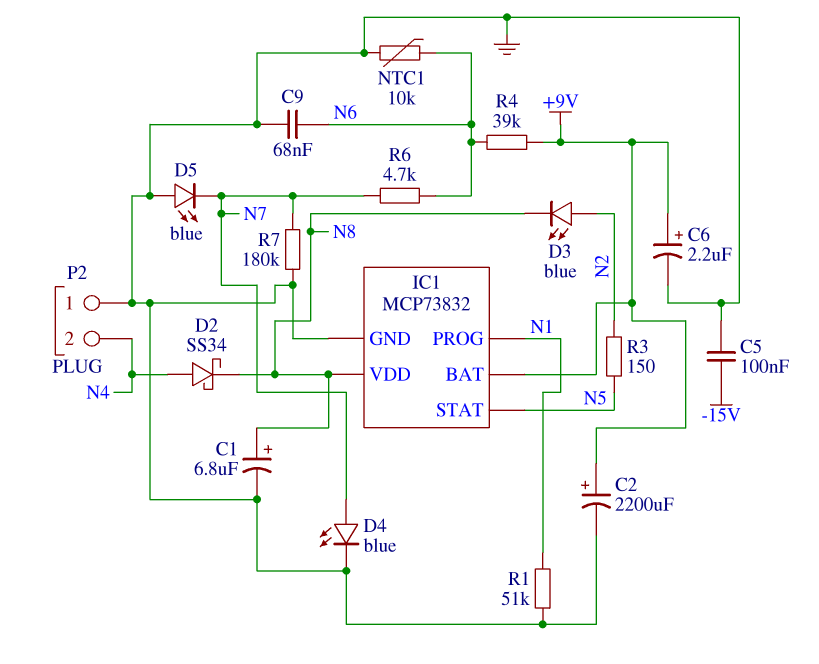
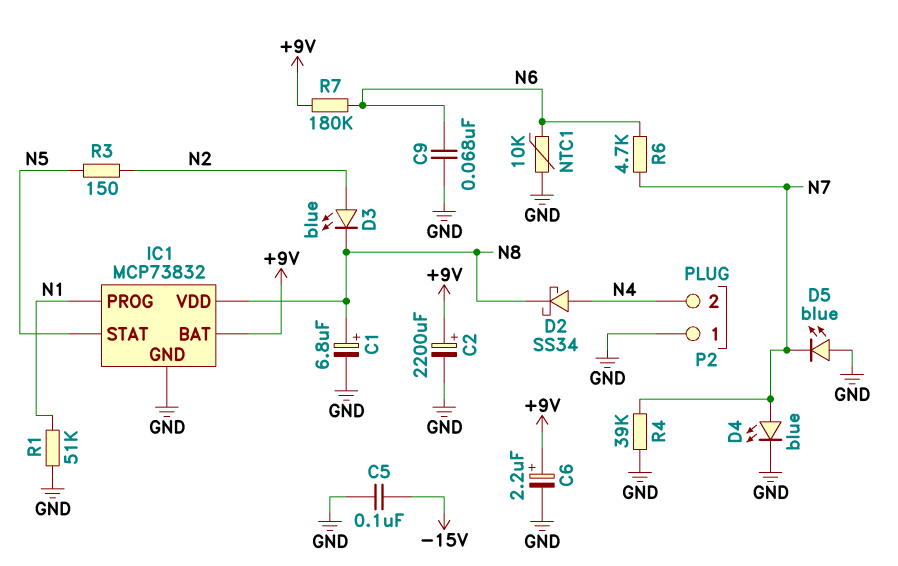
R4: 39k (+9V, N6) -> 39k (GND, N7)
R7: 180k (GND, N7) -> 180k (+9V, N6)

